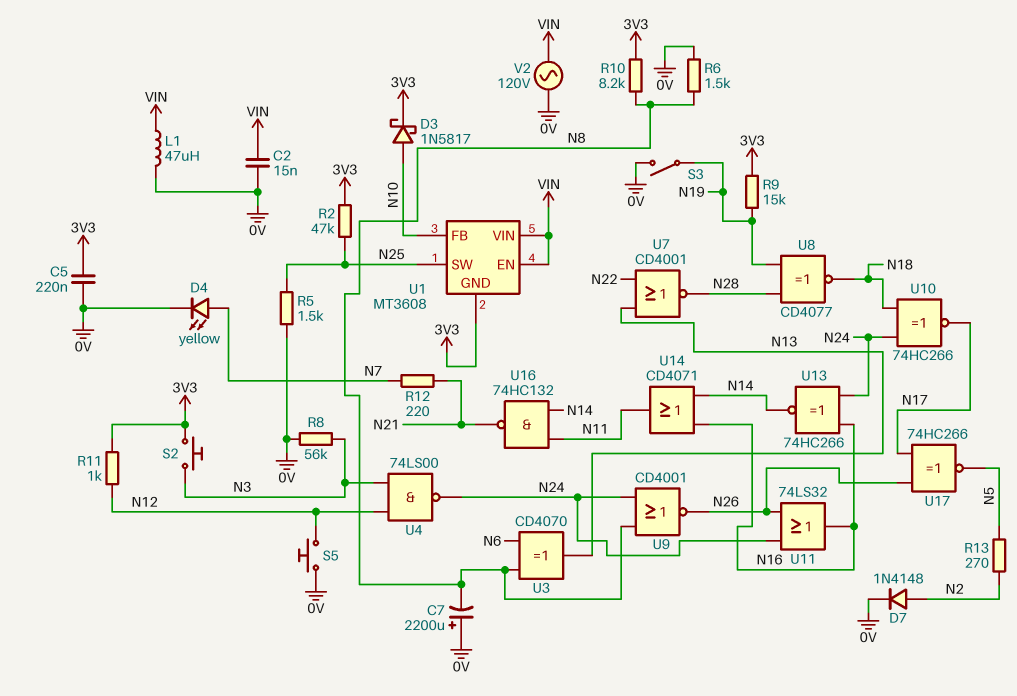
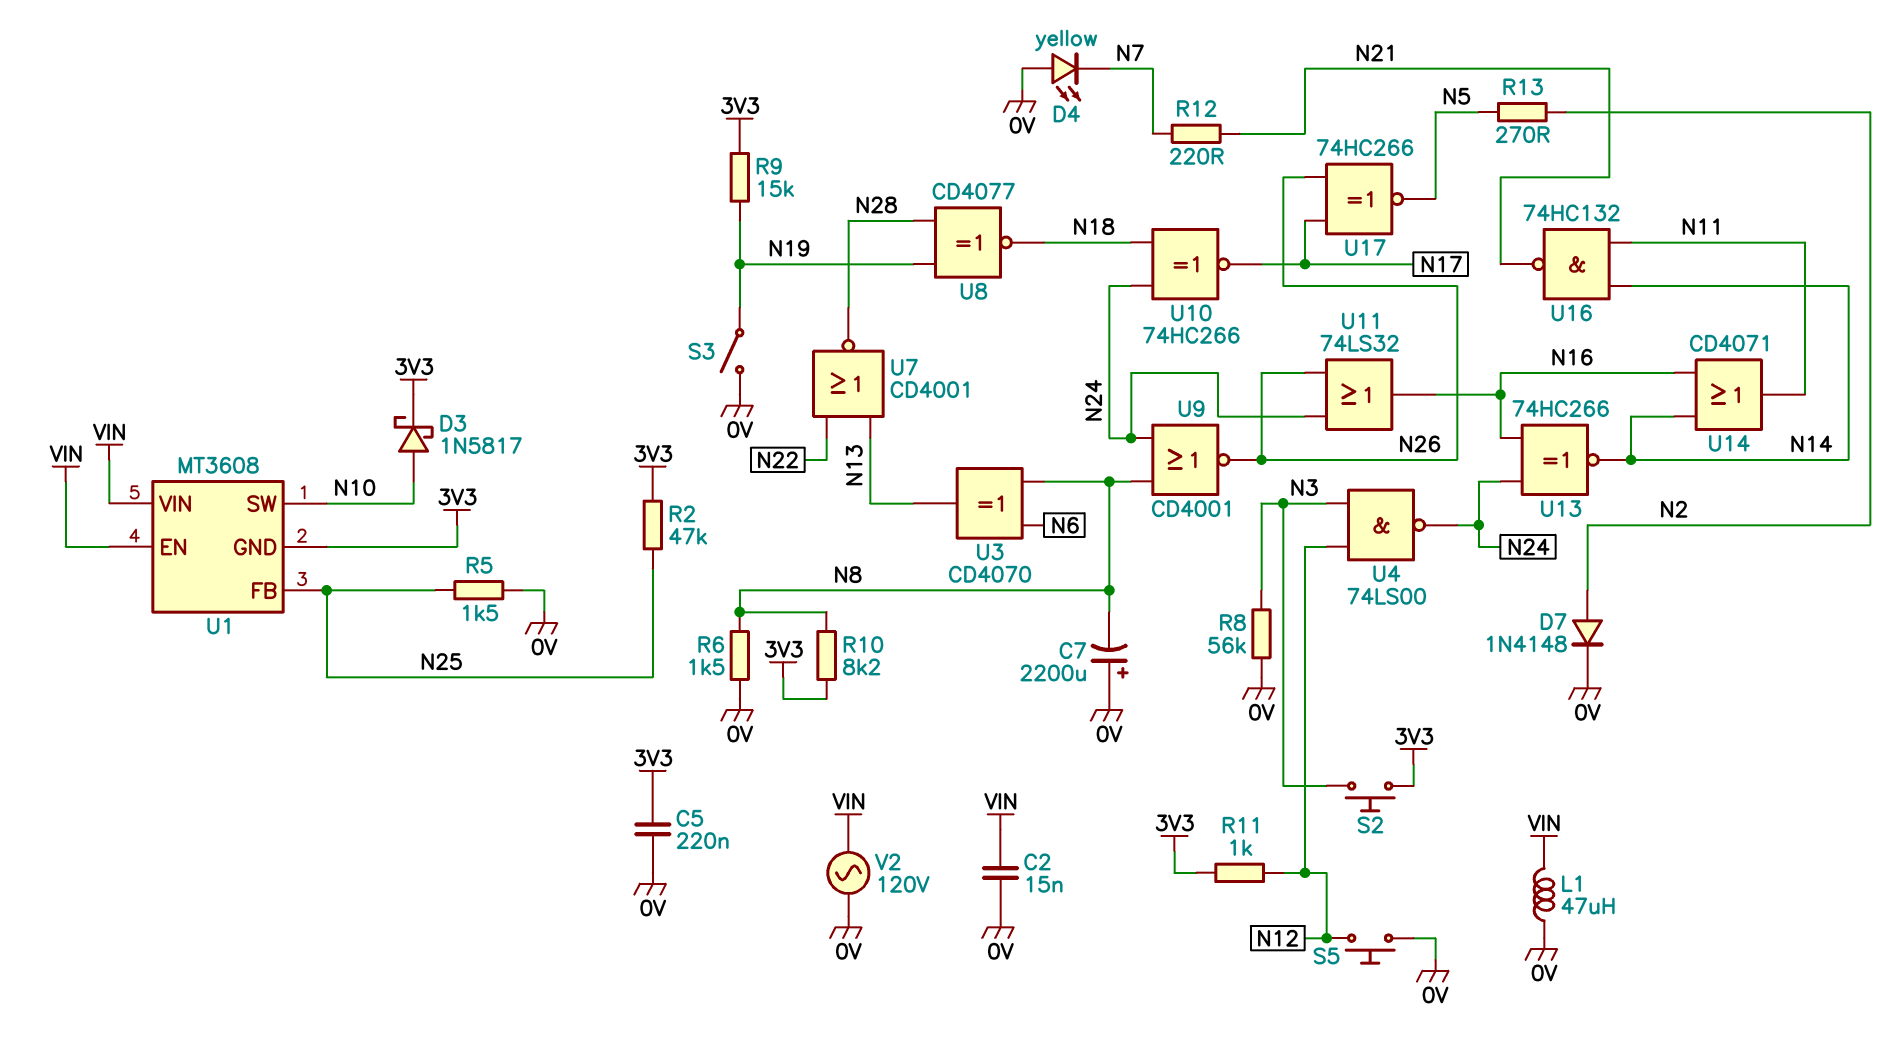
D4: LED yellow (A N7, K 0V) -> LED yellow (A 0V, K N7)
U1 pin FB: N10 -> N25
U1 pin SW: N25 -> N10

